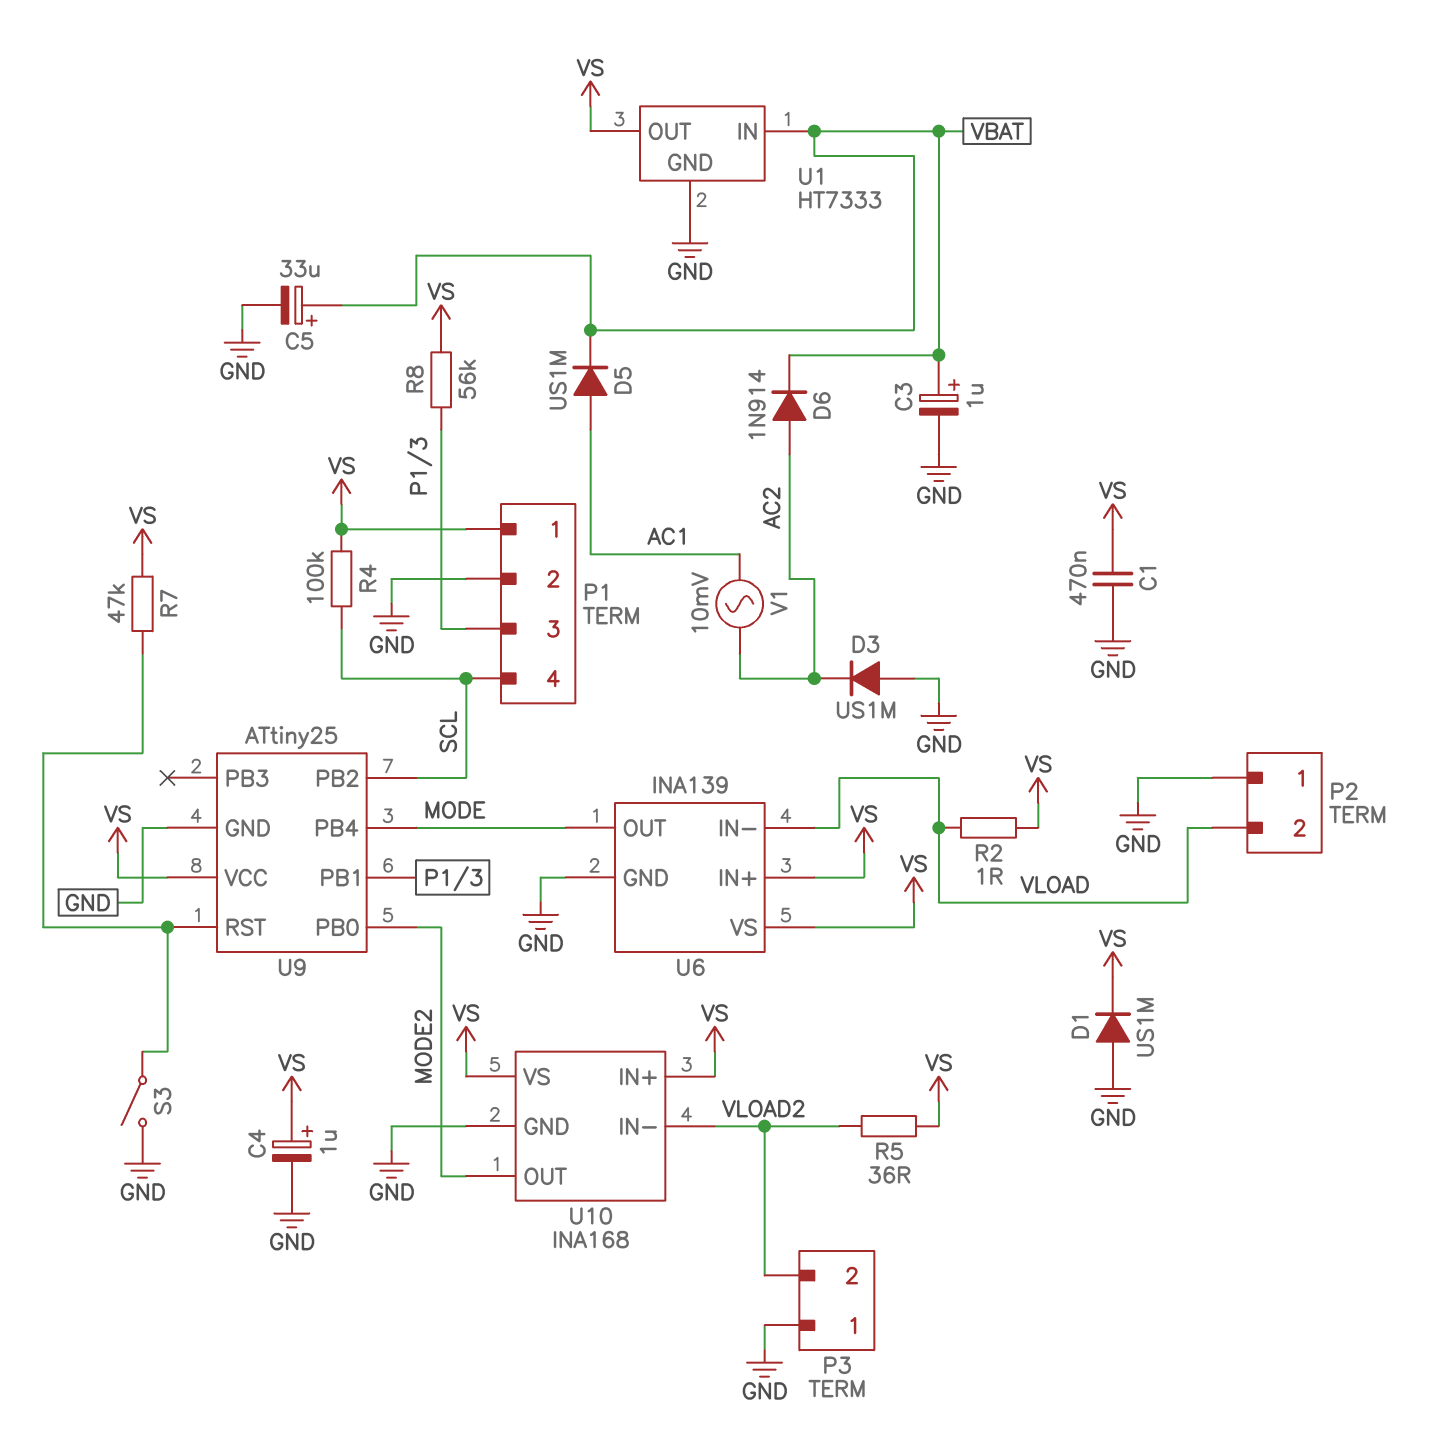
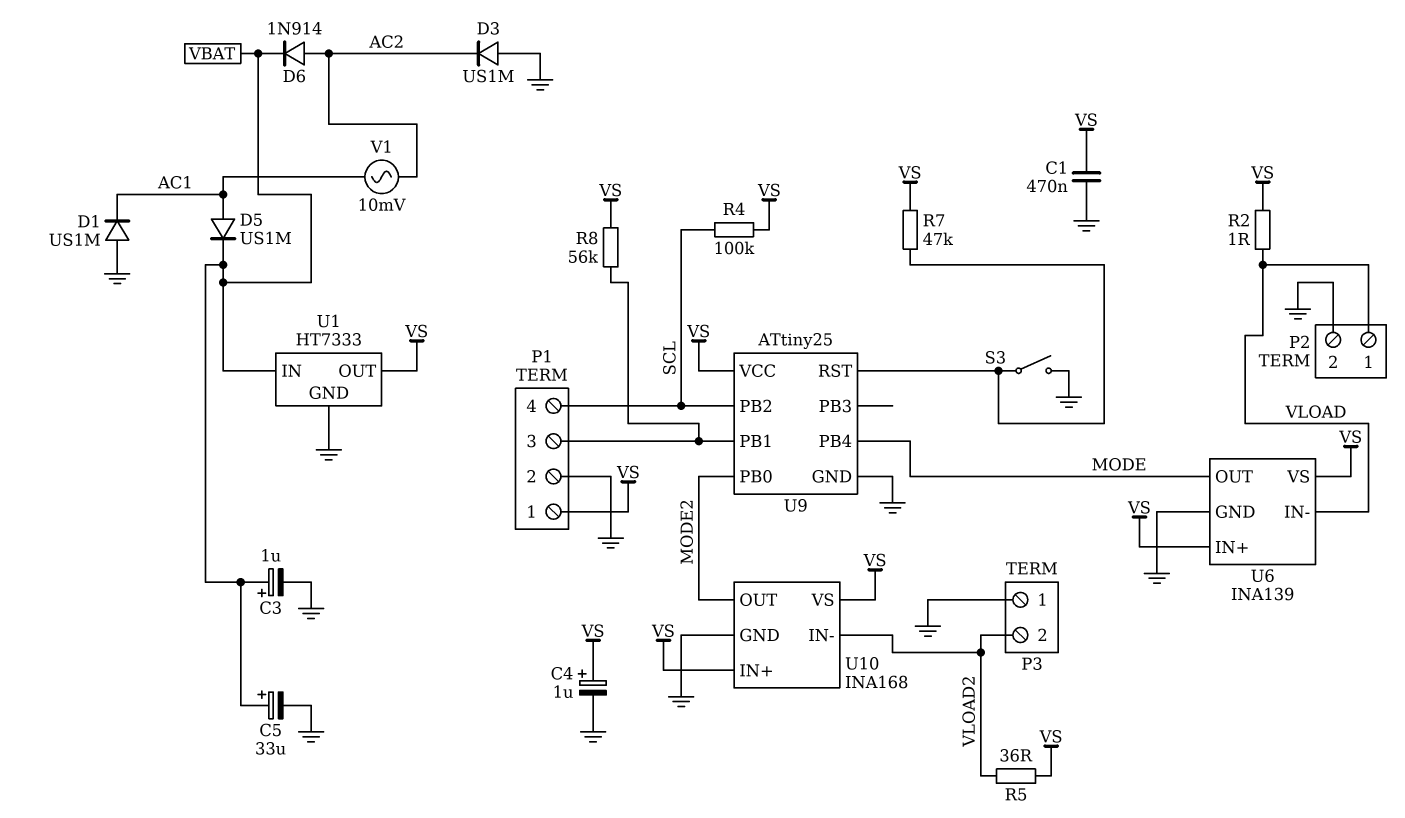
D1: diode US1M (A GND, K VS) -> diode US1M (A GND, K AC1)
P2 pin 1: GND -> VLOAD
P2 pin 2: VLOAD -> GND

